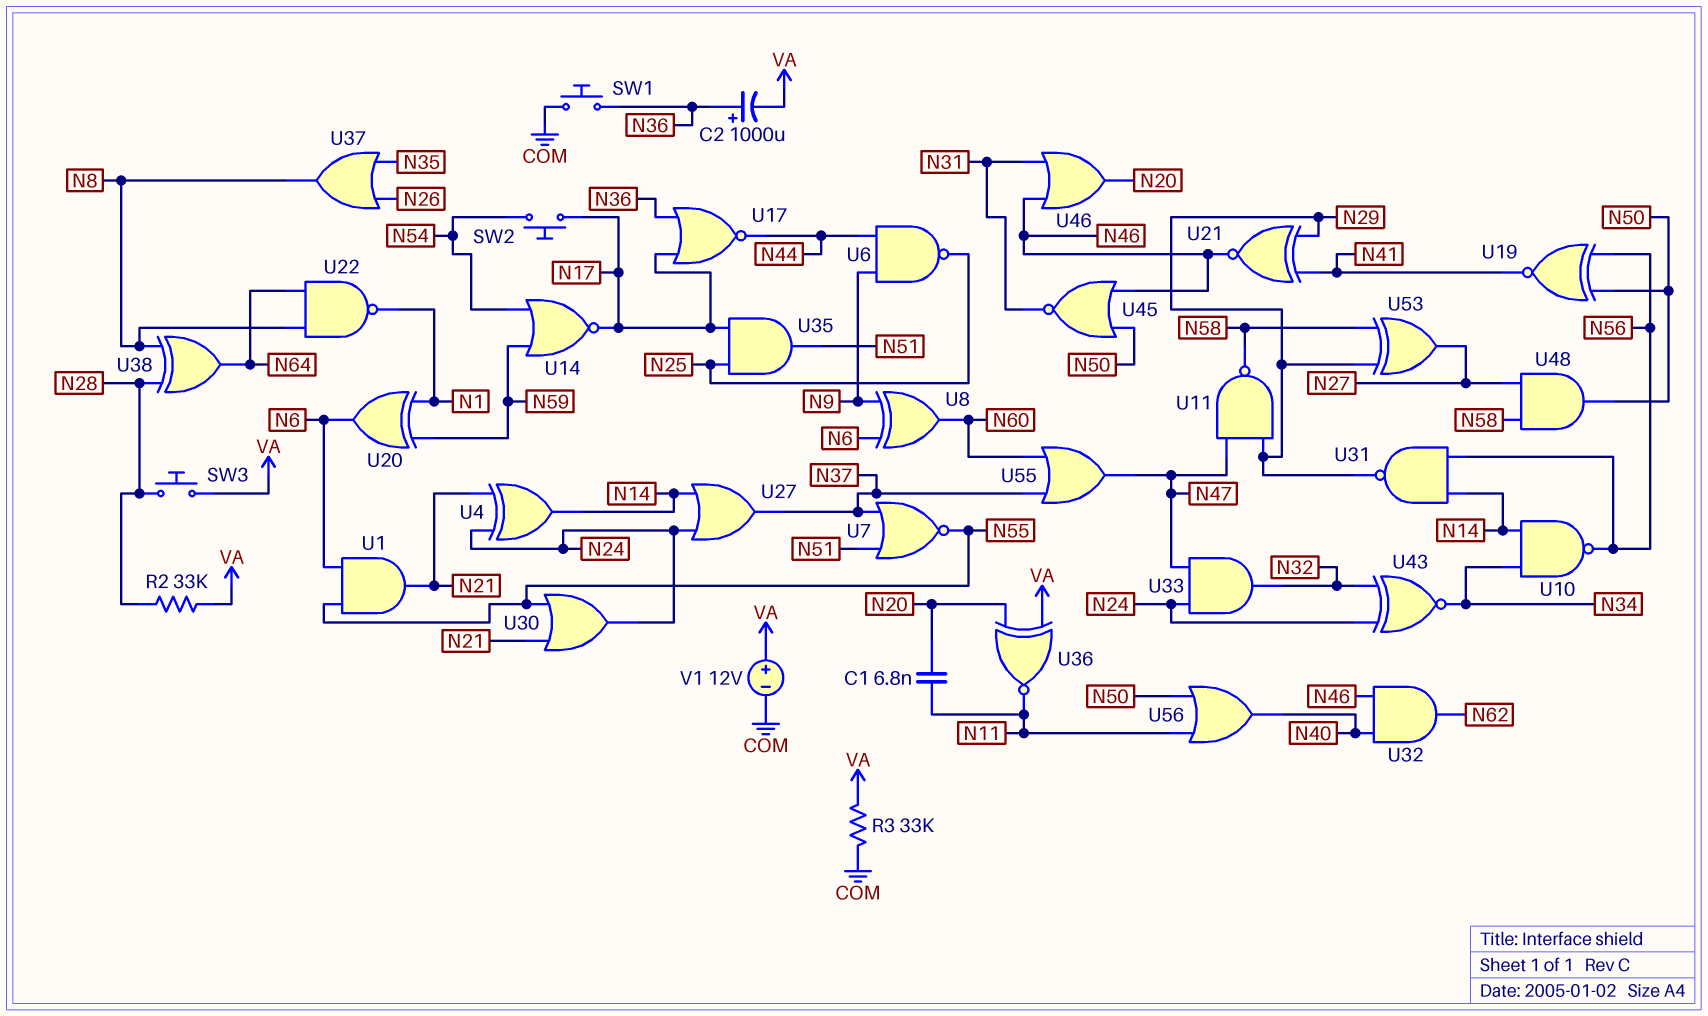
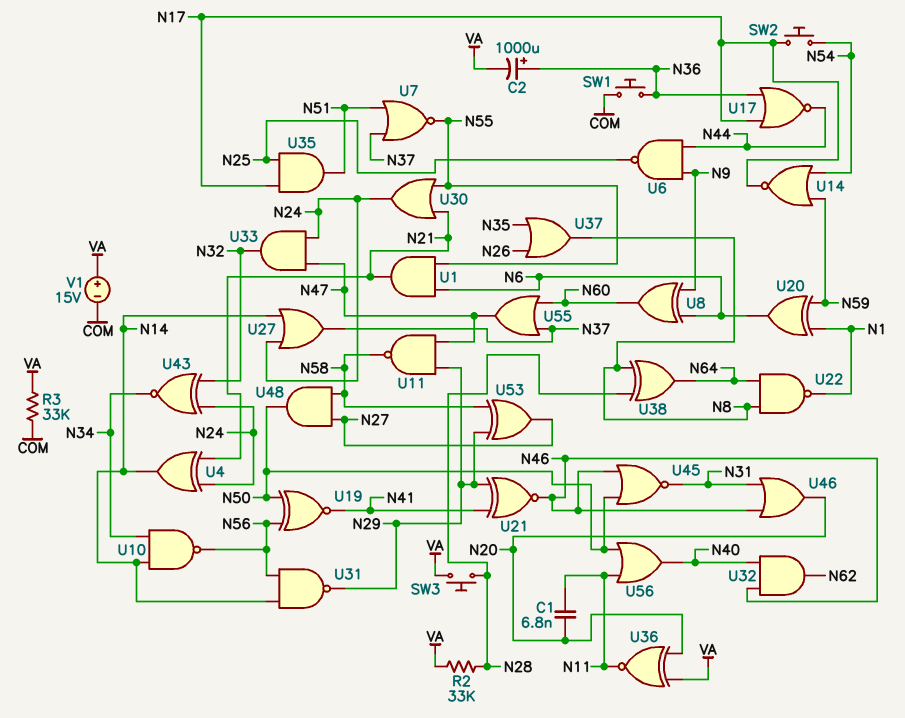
V1: 12V (plus VA, minus COM) -> 15V (plus VA, minus COM)

